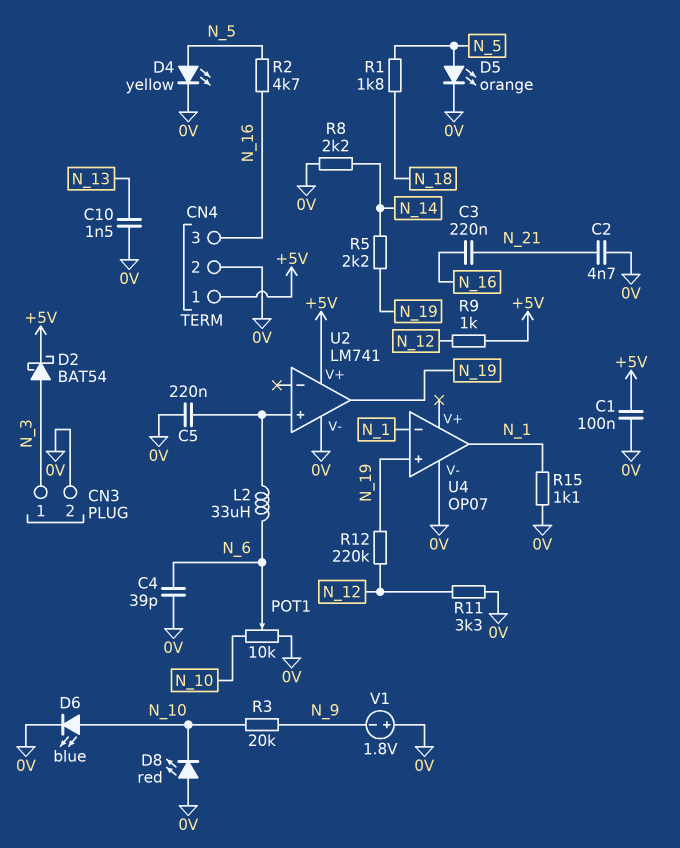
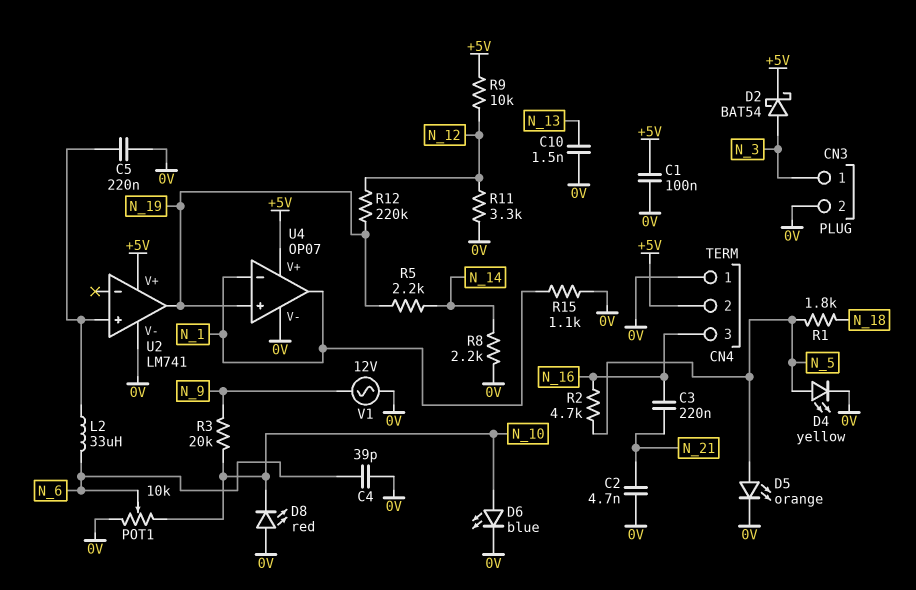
CN4 pin 1: +5V -> 0V
CN4 pin 2: 0V -> +5V
R9: 1k (+5V, N_12) -> 10k (+5V, N_12)
U4 pin V+: none -> +5V
V1: 1.8V (plus 0V, minus N_9) -> AC 12V (0V, N_9)

